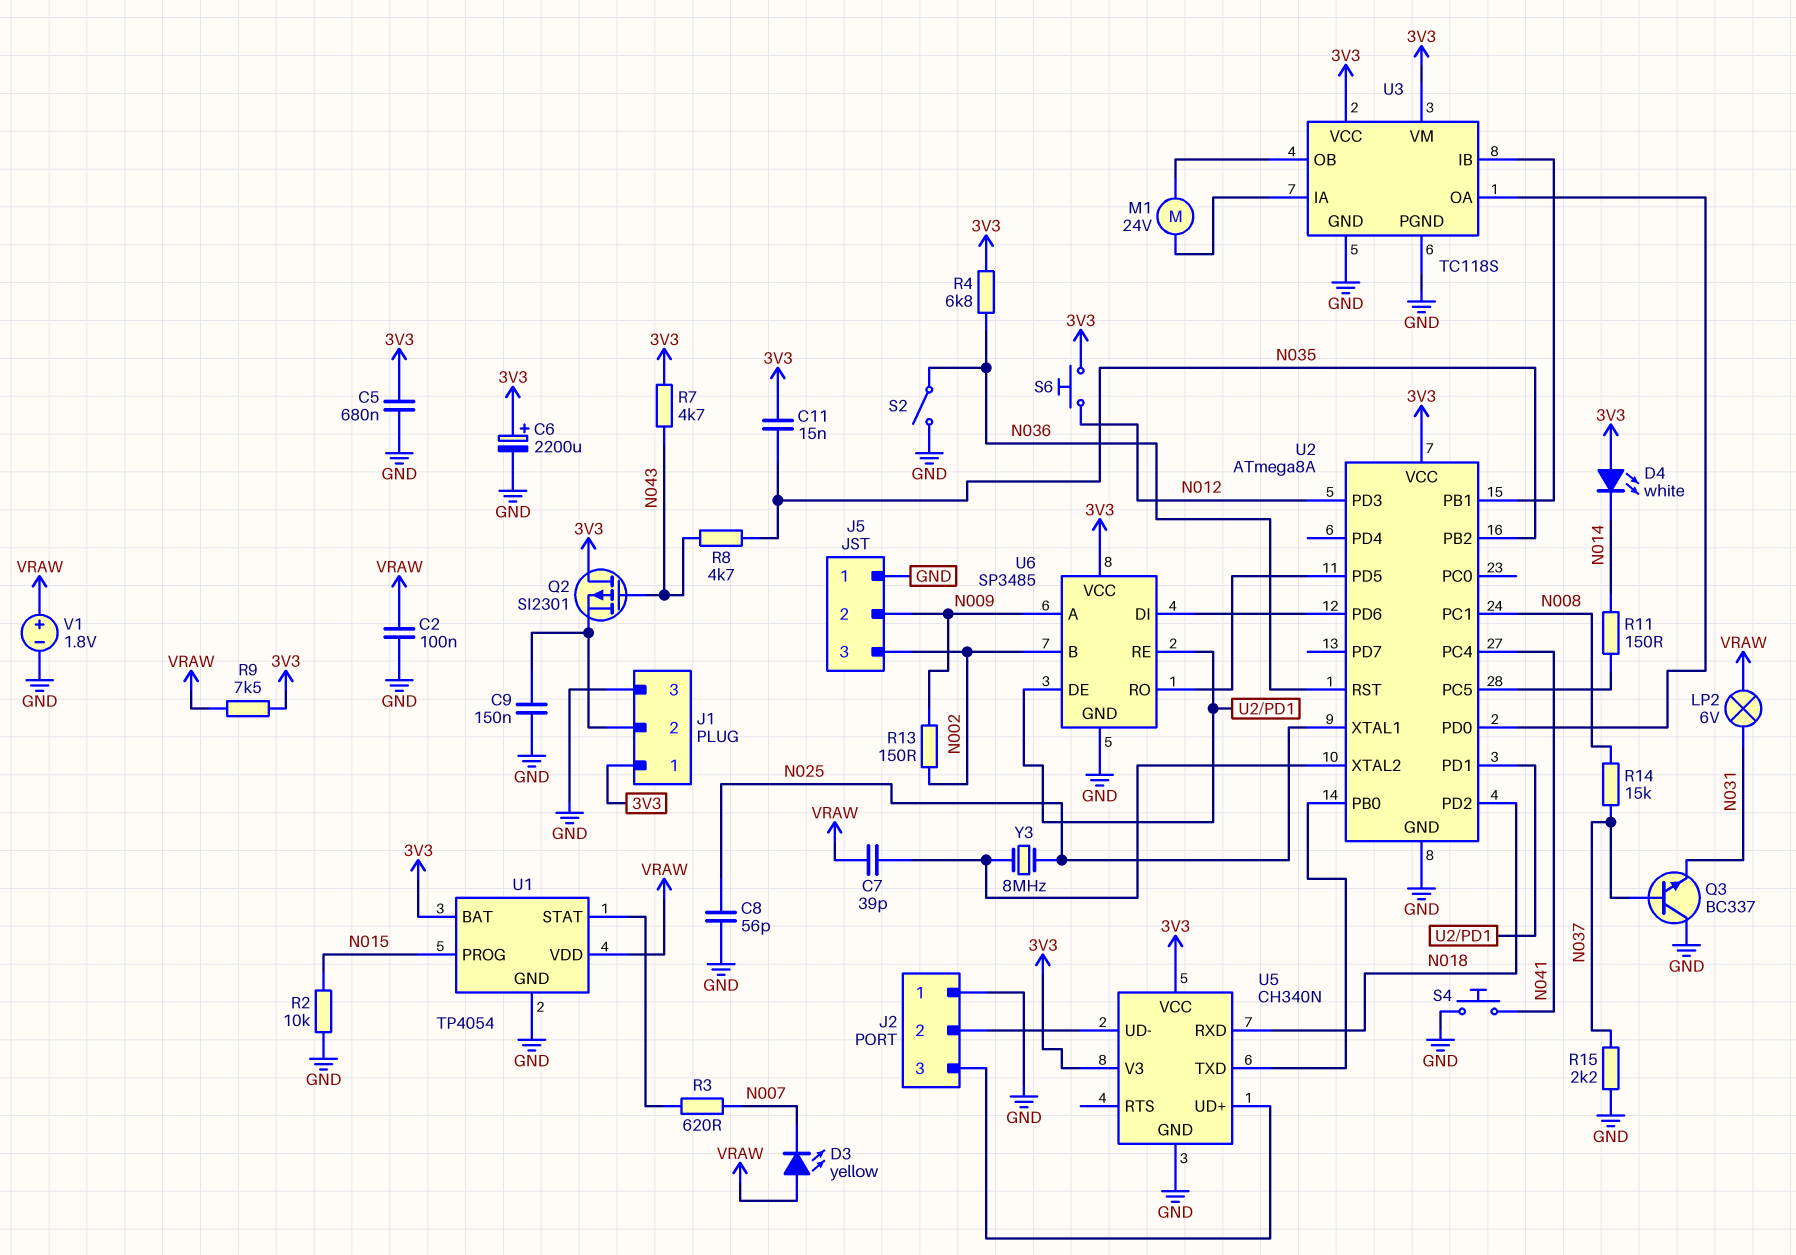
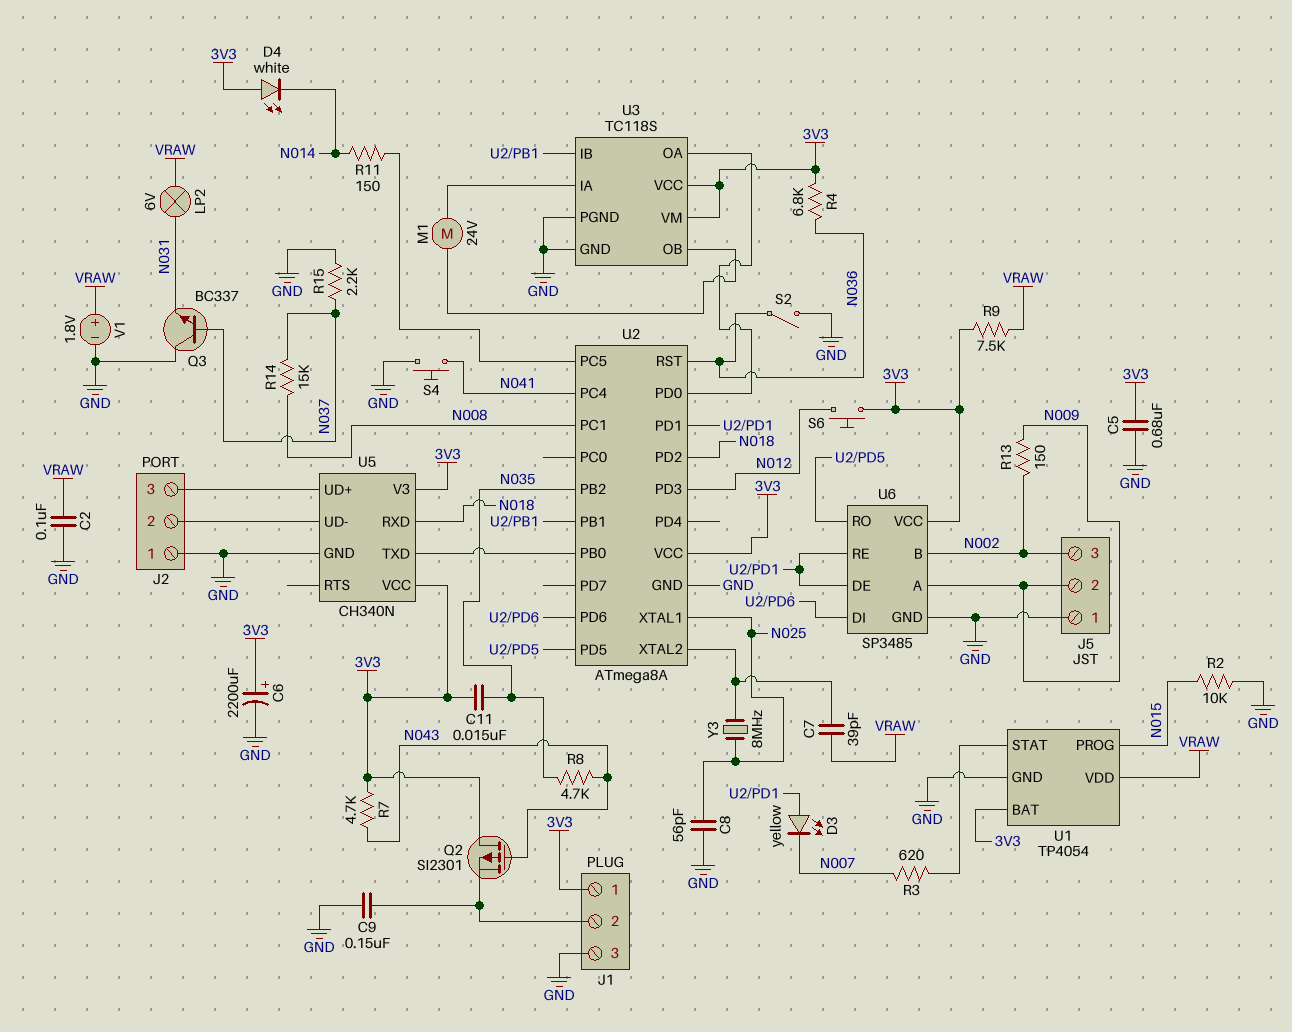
D3: LED yellow (A VRAW, K N007) -> LED yellow (A U2/PD1, K N007)

